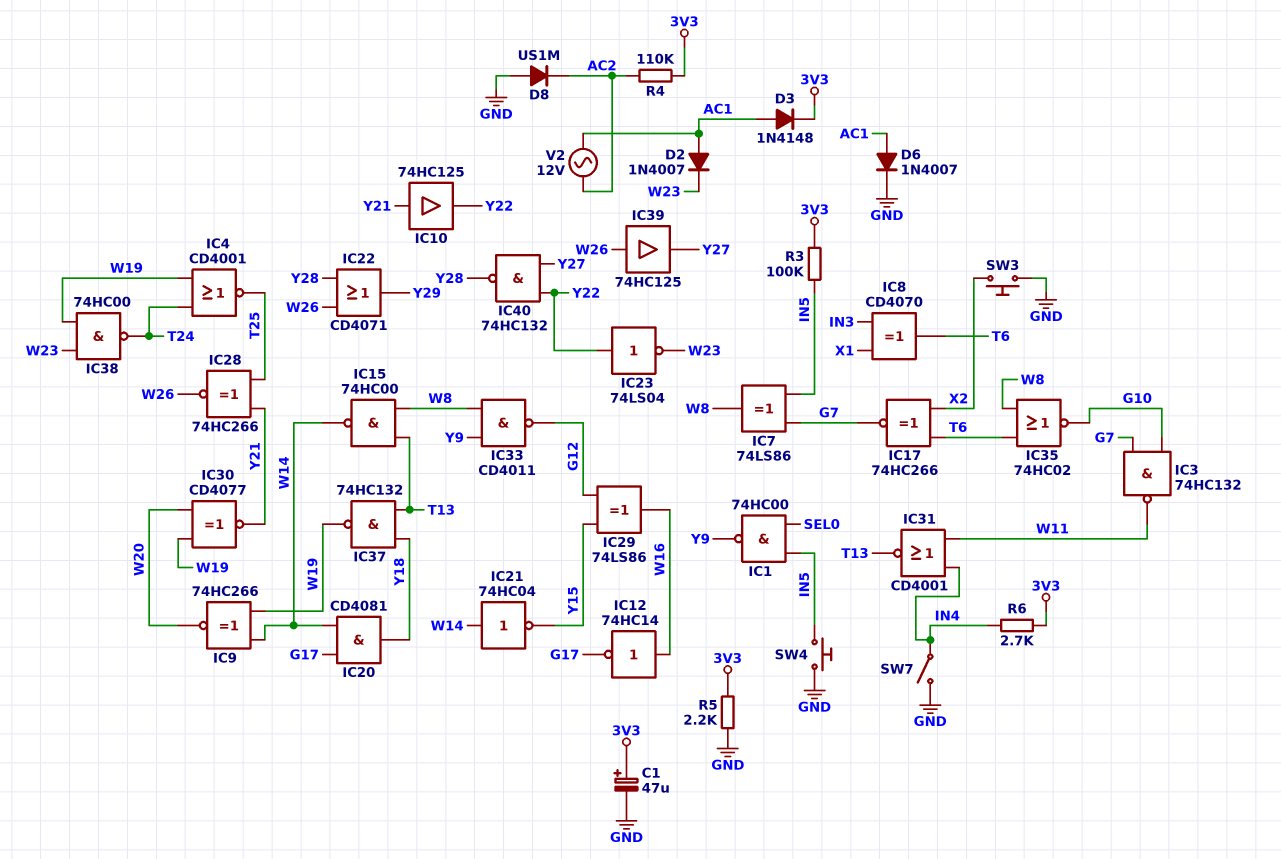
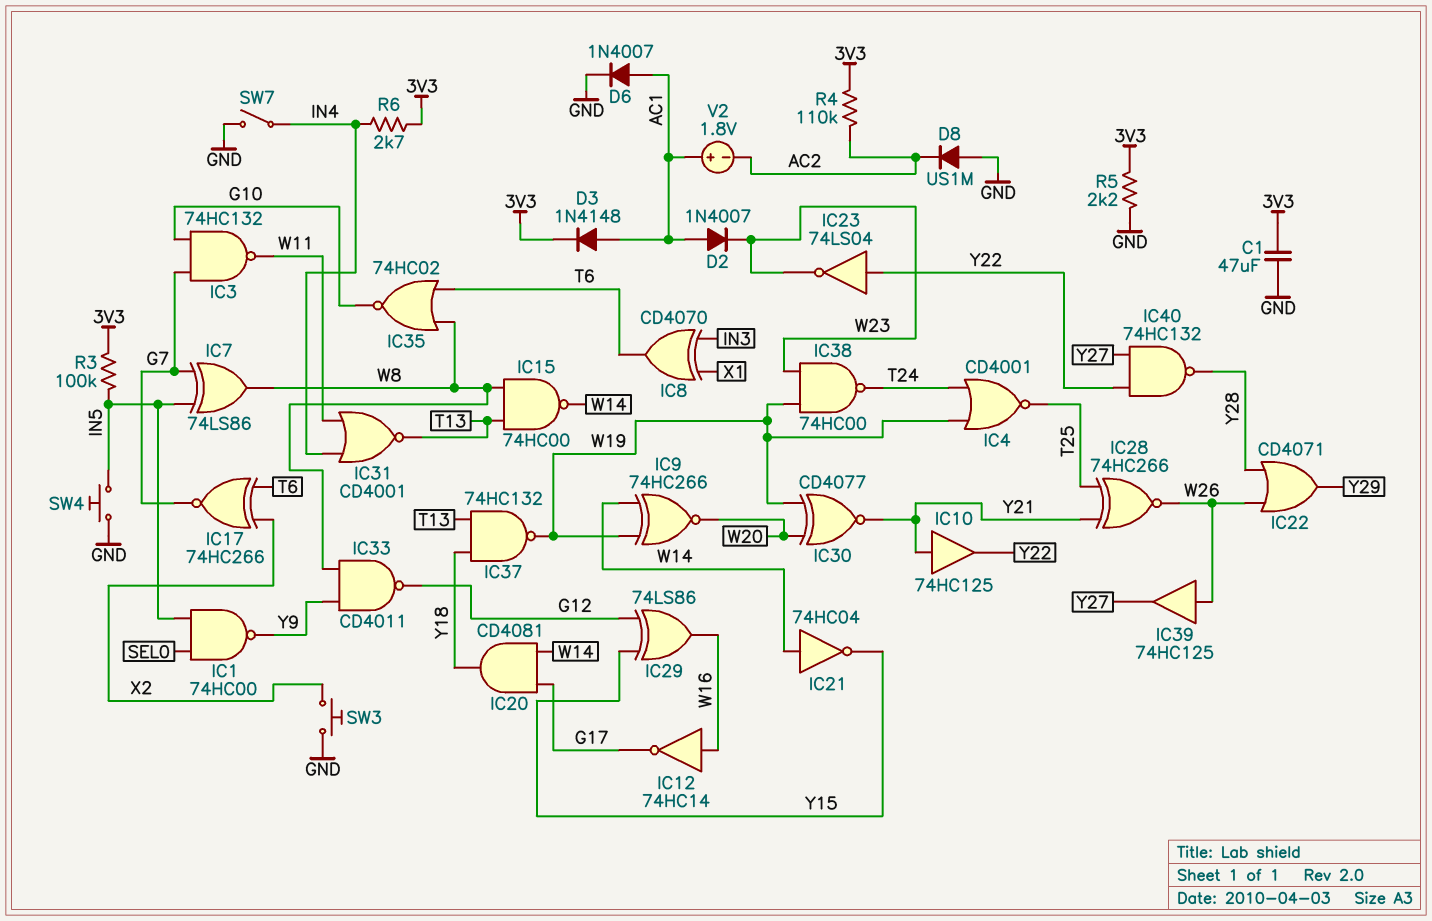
C1: 47uF (plus 3V3, minus GND) -> 47uF (3V3, GND)
V2: AC 12V (AC1, AC2) -> 1.8V (plus AC1, minus AC2)

